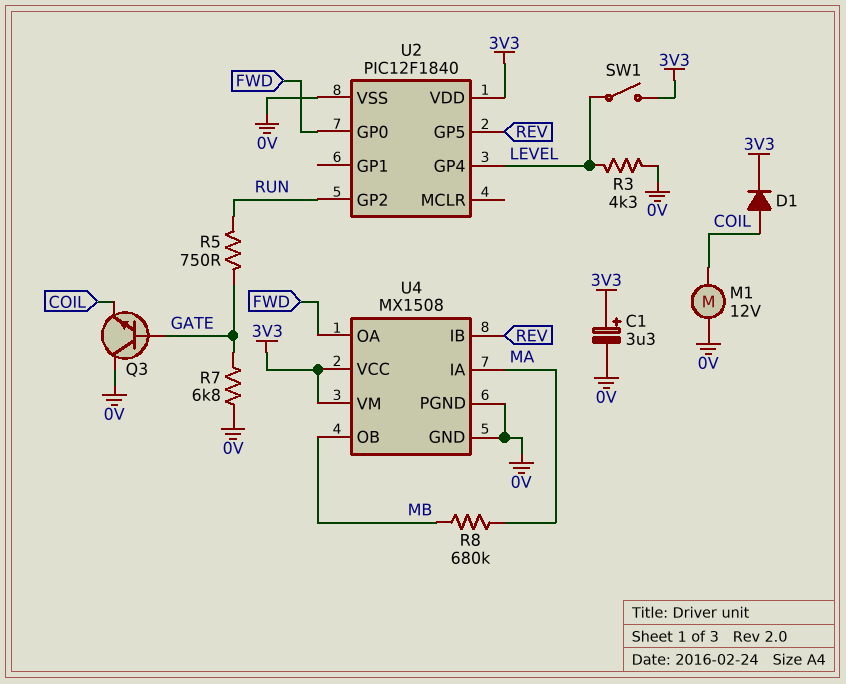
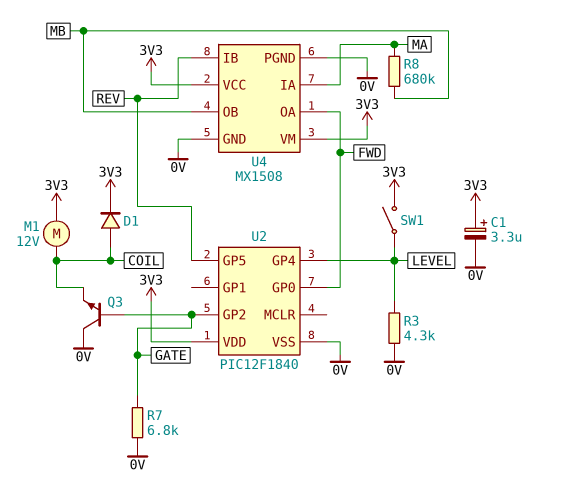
M1: motor 12V (0V, COIL) -> motor 12V (3V3, COIL)
R5: 750 (GATE, RUN) -> none
U2 pin GP2: RUN -> GATE

